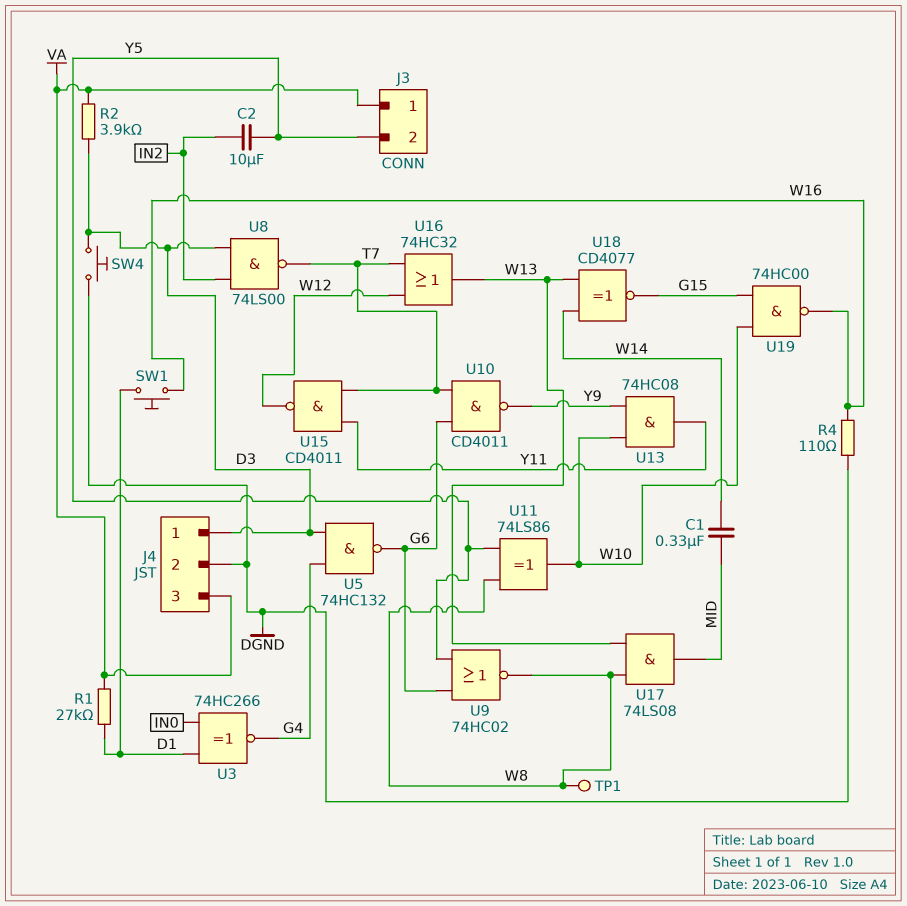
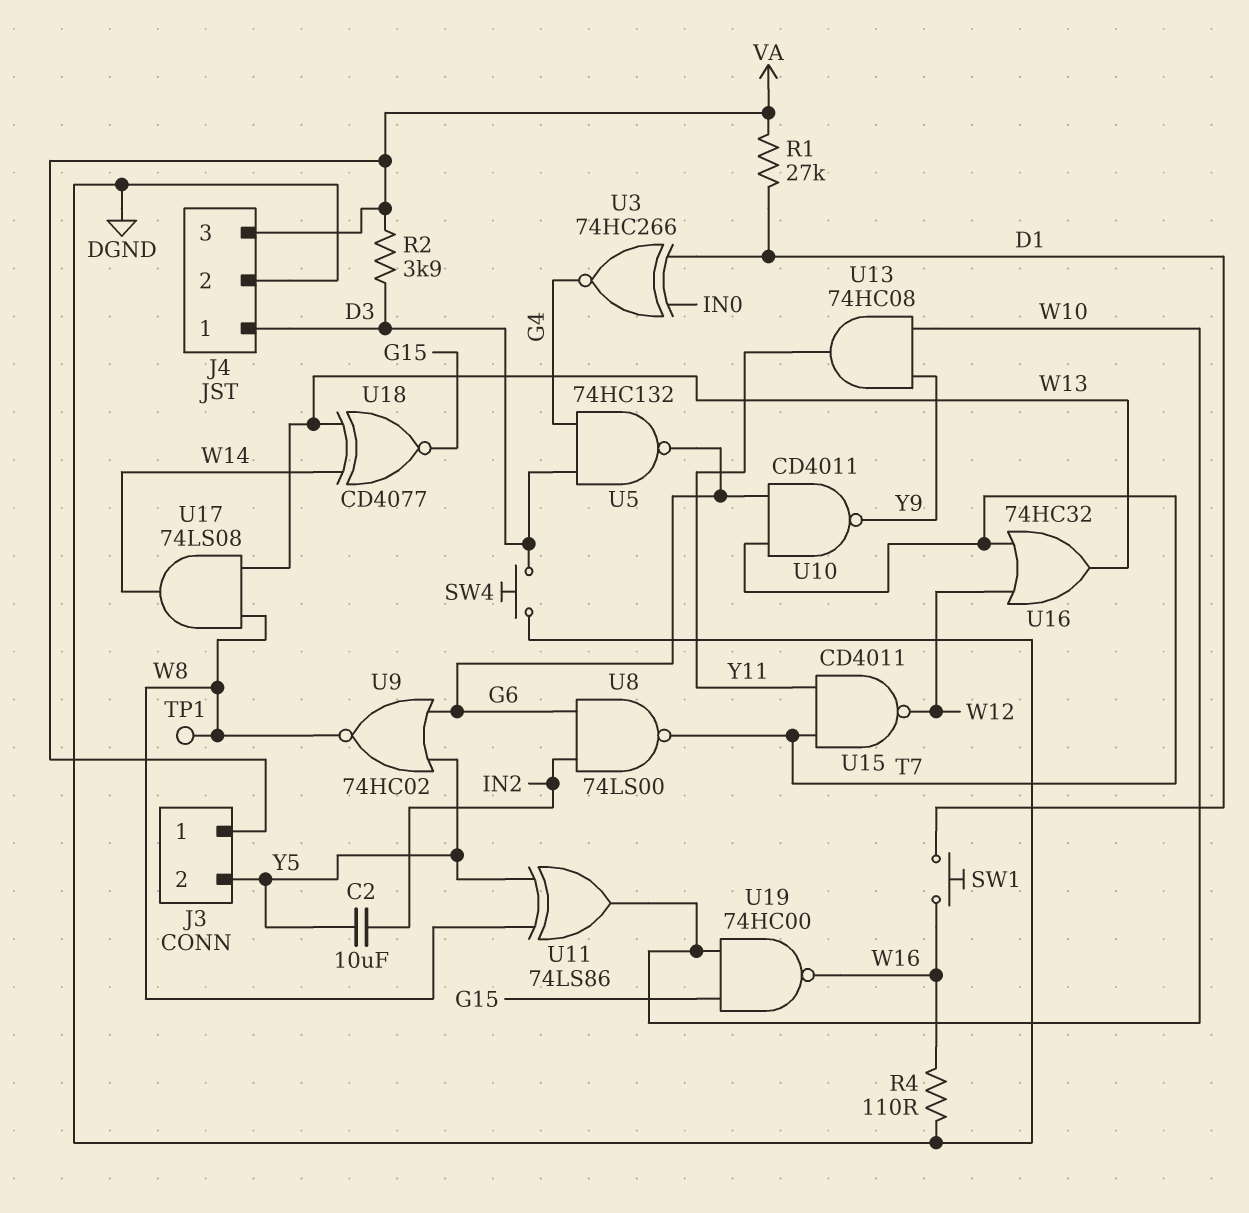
C1: 330nF (MID, W14) -> none
U8: NAND 74LS00 (in D3, in IN2, out T7) -> NAND 74LS00 (in G6, in IN2, out T7)
U17: AND 74LS08 (in W8, in W13, out MID) -> AND 74LS08 (in W8, in W13, out W14)

